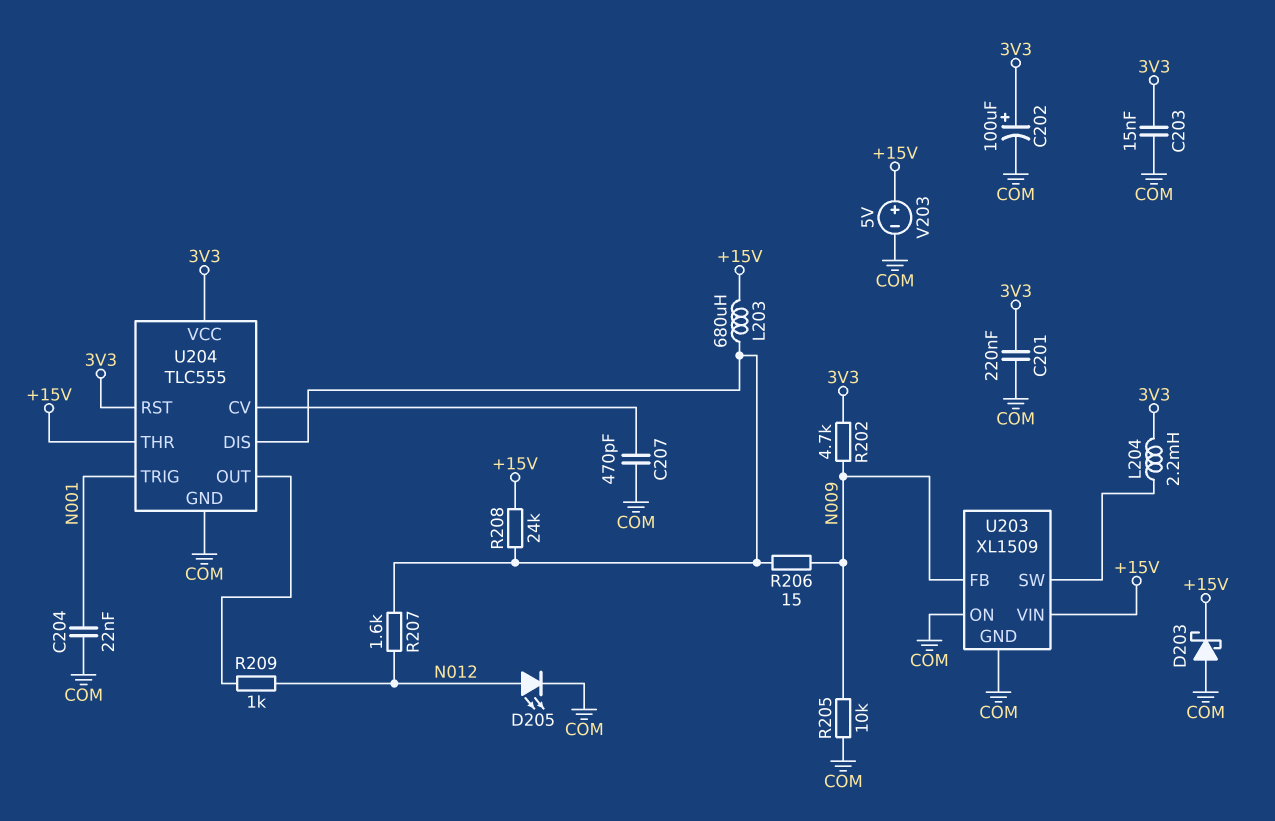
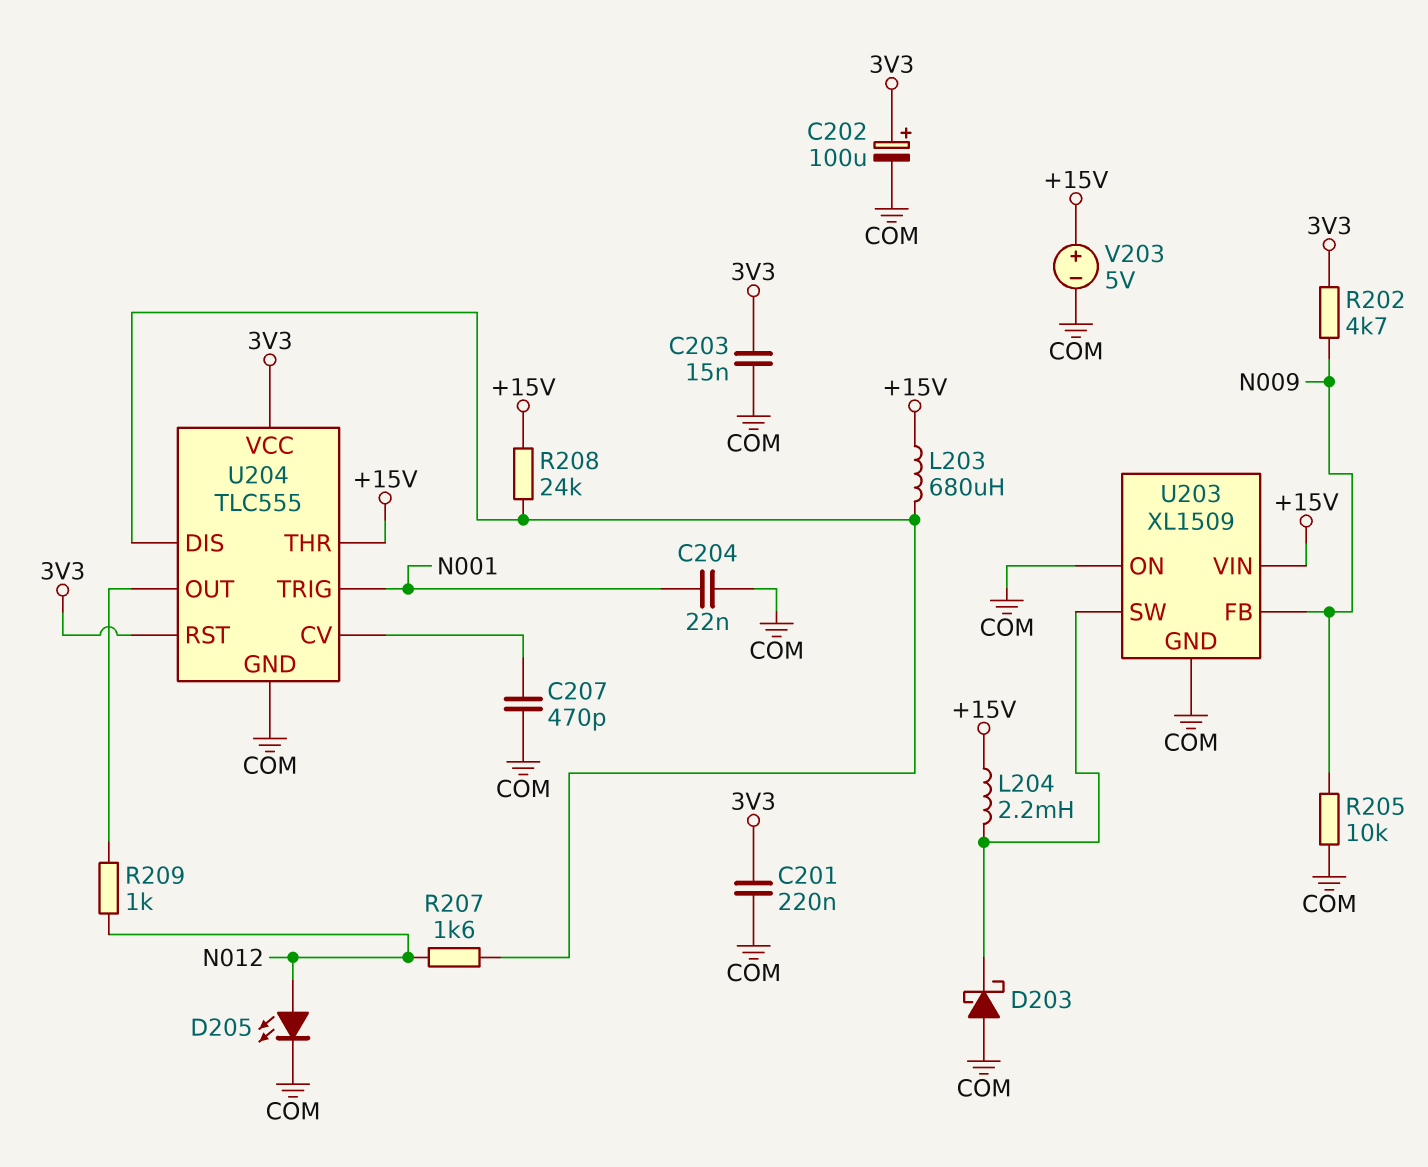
D203: schottky (A COM, K +15V) -> schottky (A COM, K U203/SW)
L204: 2.2mH (3V3, U203/SW) -> 2.2mH (+15V, U203/SW)
R206: 15 (N009, U204/DIS) -> none

